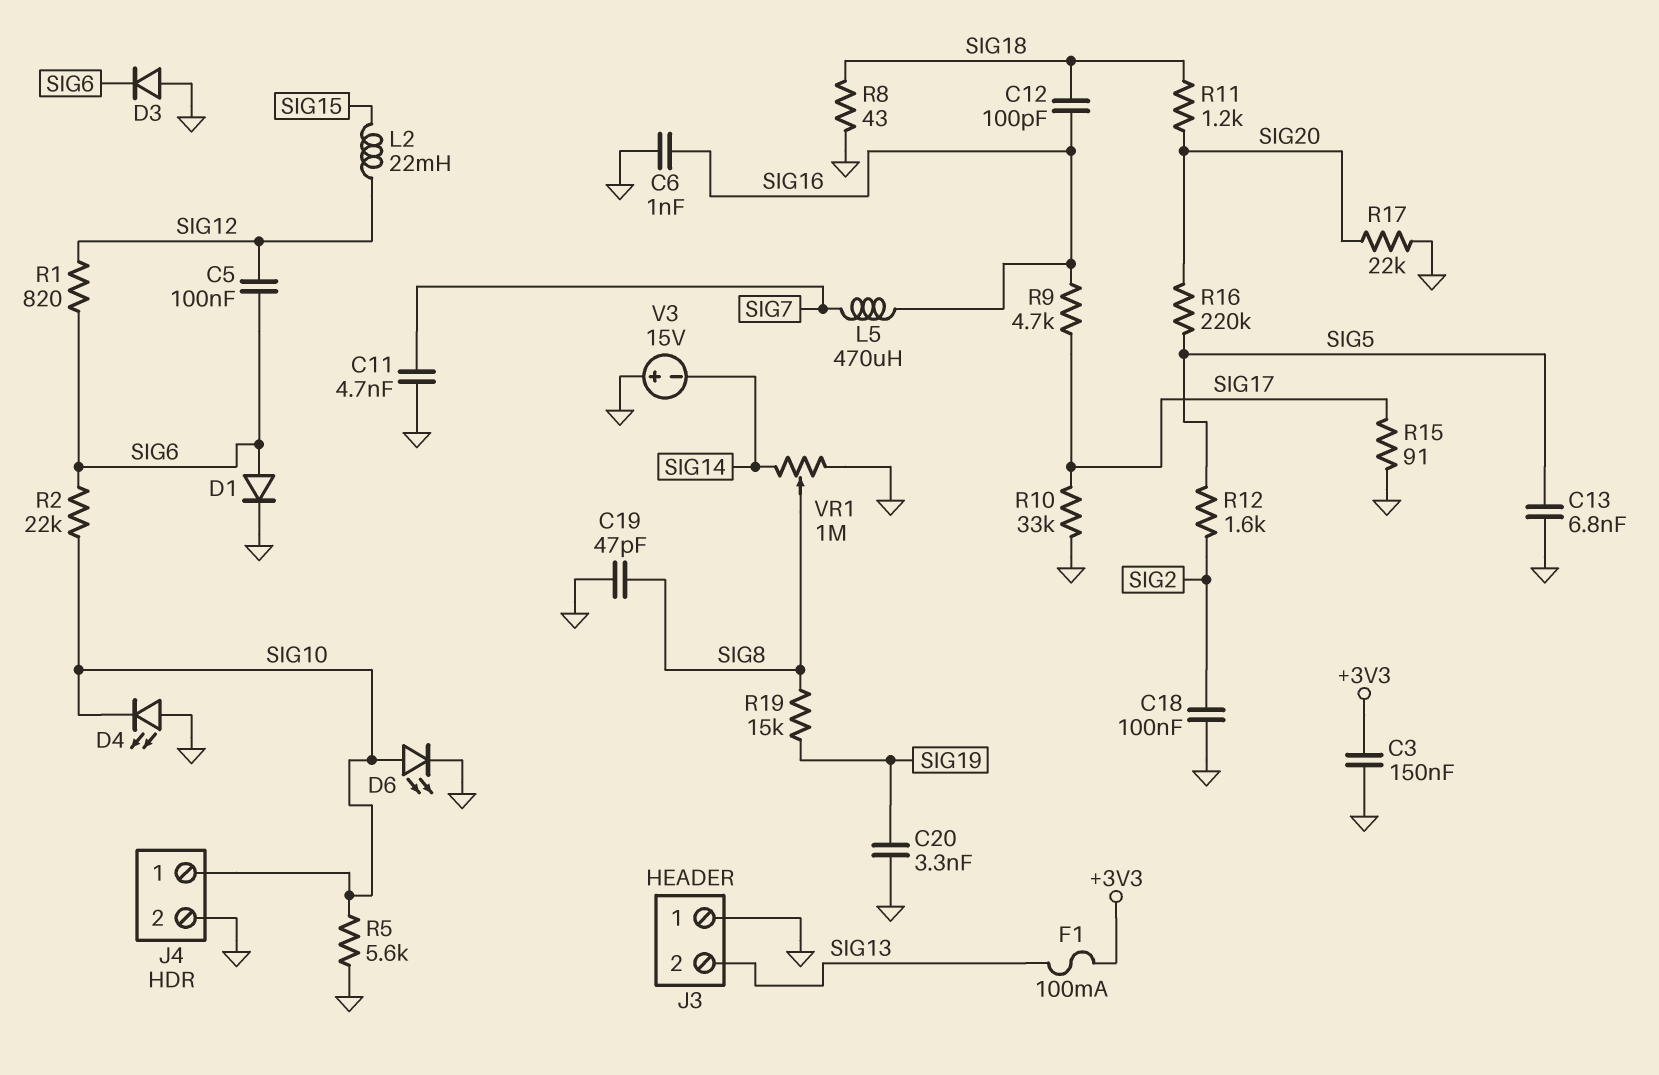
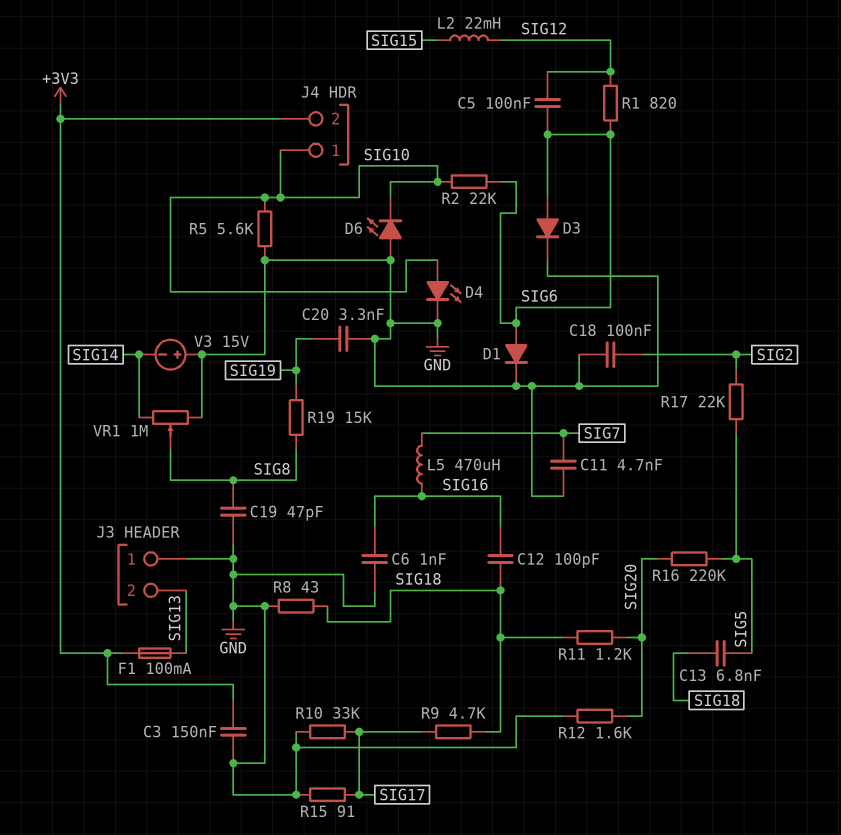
C13: 6.8nF (GND, SIG5) -> 6.8nF (SIG5, SIG18)
D3: diode (A GND, K SIG6) -> diode (A SIG6, K GND)
D4: LED (A GND, K SIG10) -> LED (A SIG10, K GND)
D6: LED (A SIG10, K GND) -> LED (A GND, K SIG10)
J4 pin 2: GND -> +3V3
R9: 4.7k (SIG16, SIG17) -> 4.7k (SIG17, SIG18)
R12: 1.6k (SIG2, SIG5) -> 1.6k (GND, SIG20)
R17: 22k (GND, SIG20) -> 22k (SIG2, SIG5)

